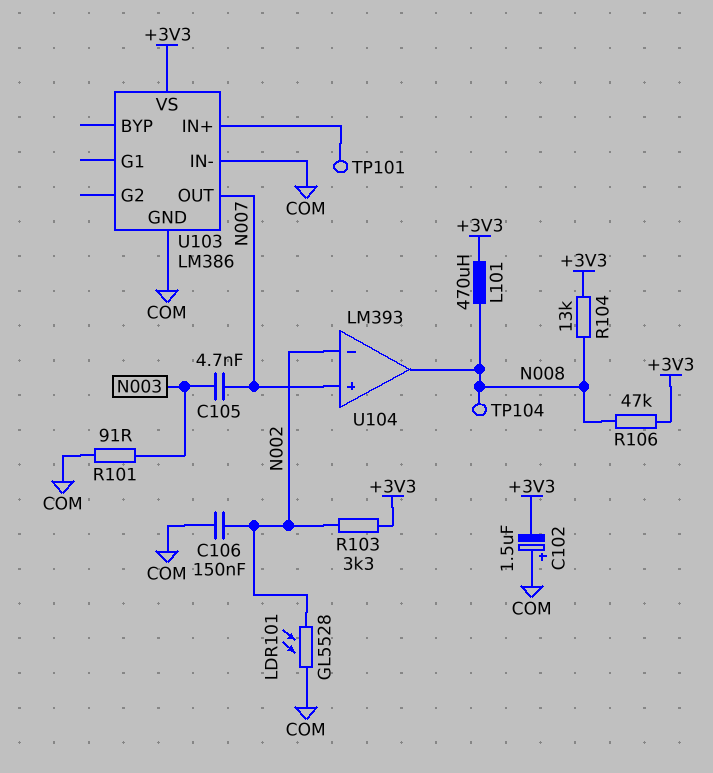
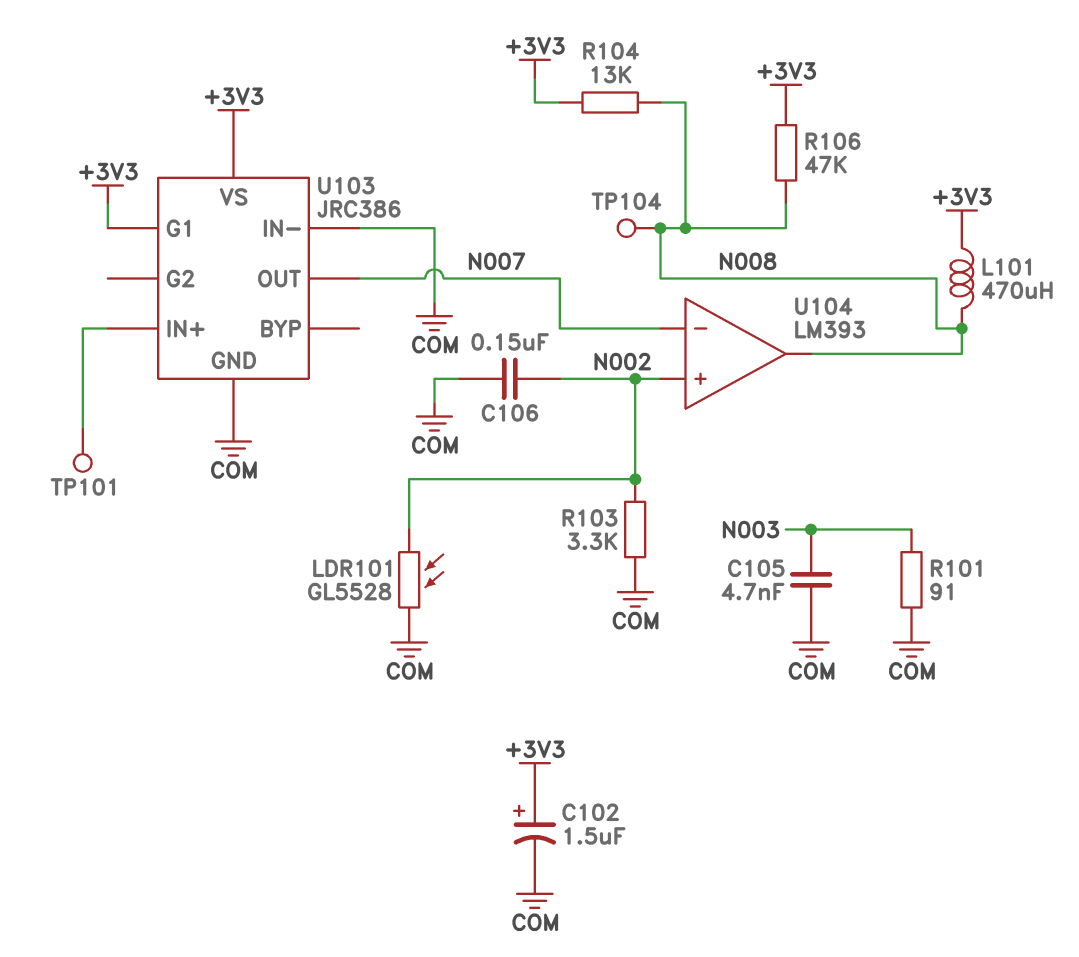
C102: 1.5uF (plus COM, minus +3V3) -> 1.5uF (plus +3V3, minus COM)
C105: 4.7nF (N003, N007) -> 4.7nF (COM, N003)
R103: 3.3k (+3V3, N002) -> 3.3k (COM, N002)
U103: LM386 -> JRC386
U103 pin G1: none -> +3V3
U104 pin in+: N007 -> N002
U104 pin in-: N002 -> N007

